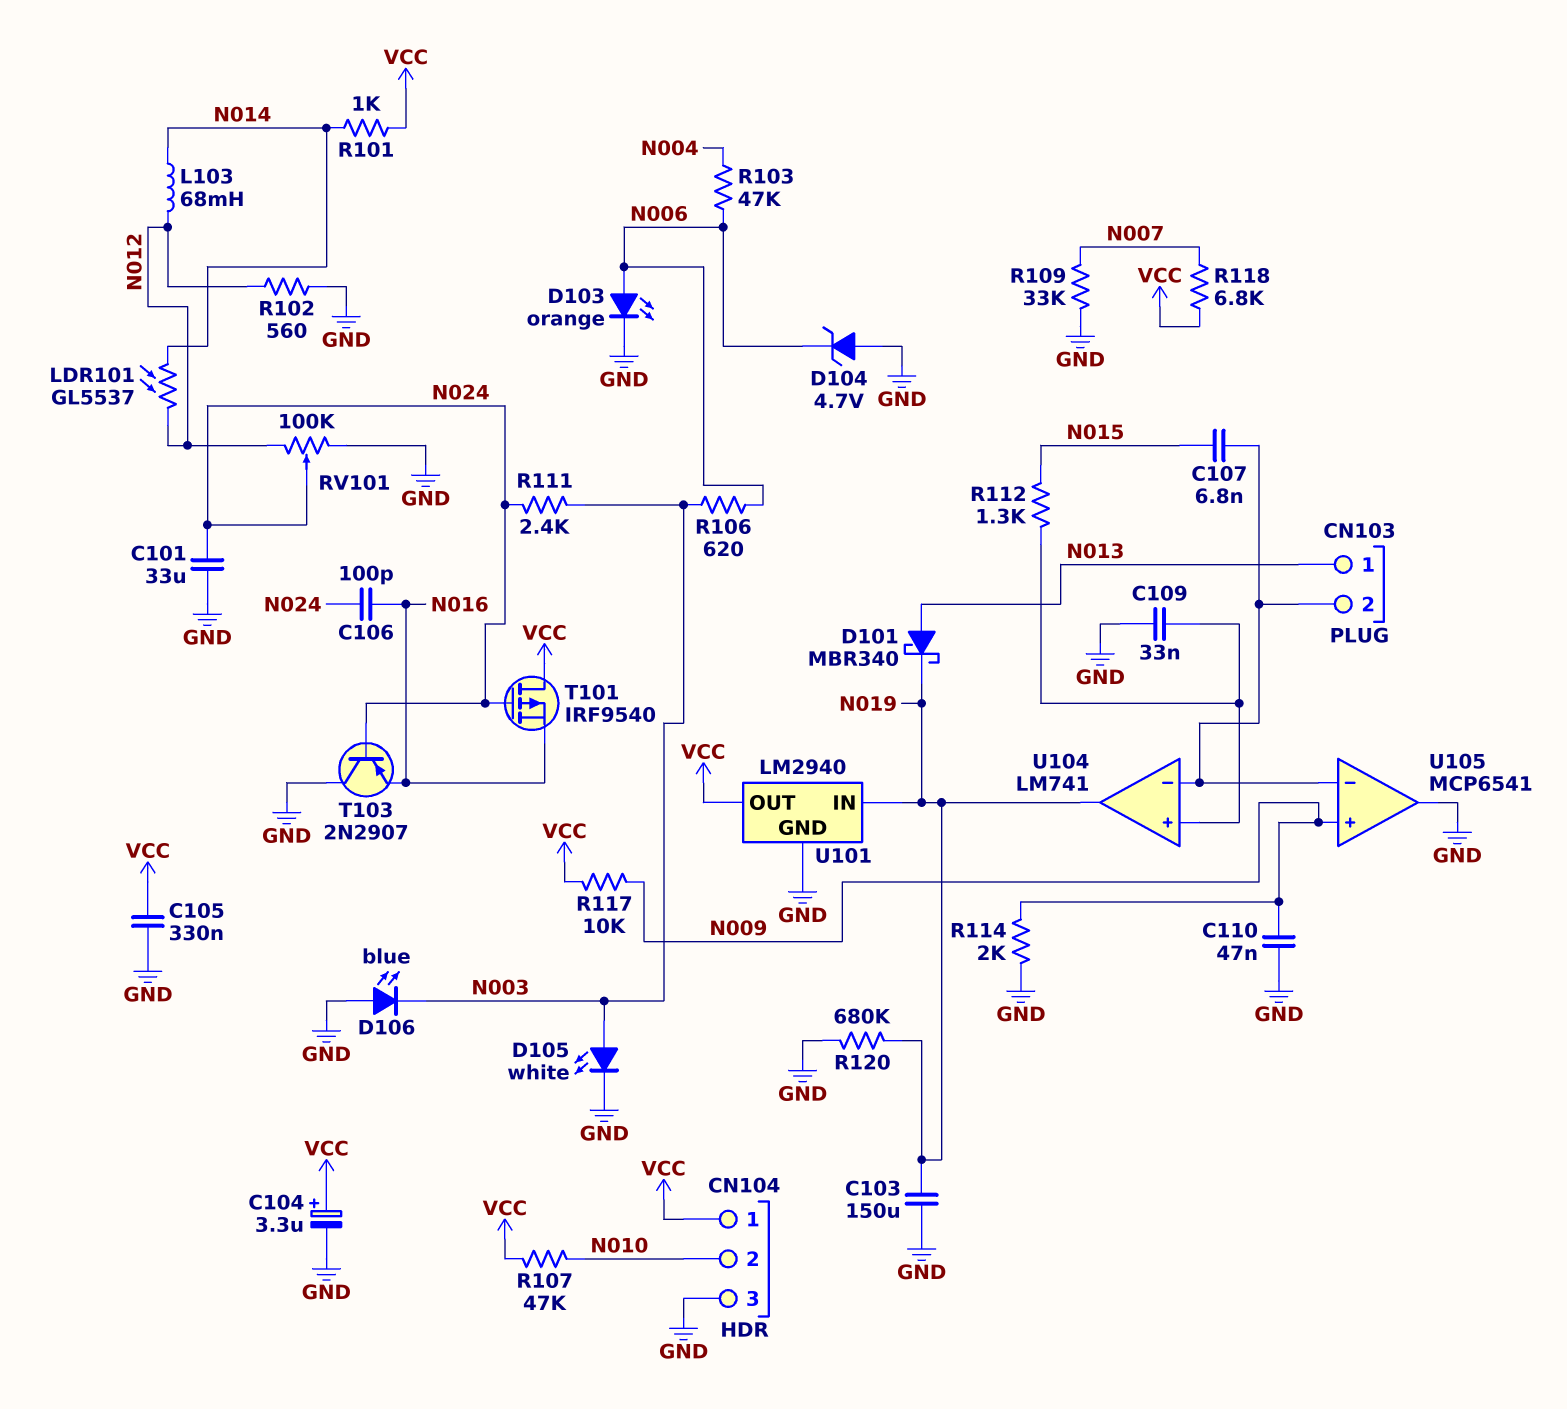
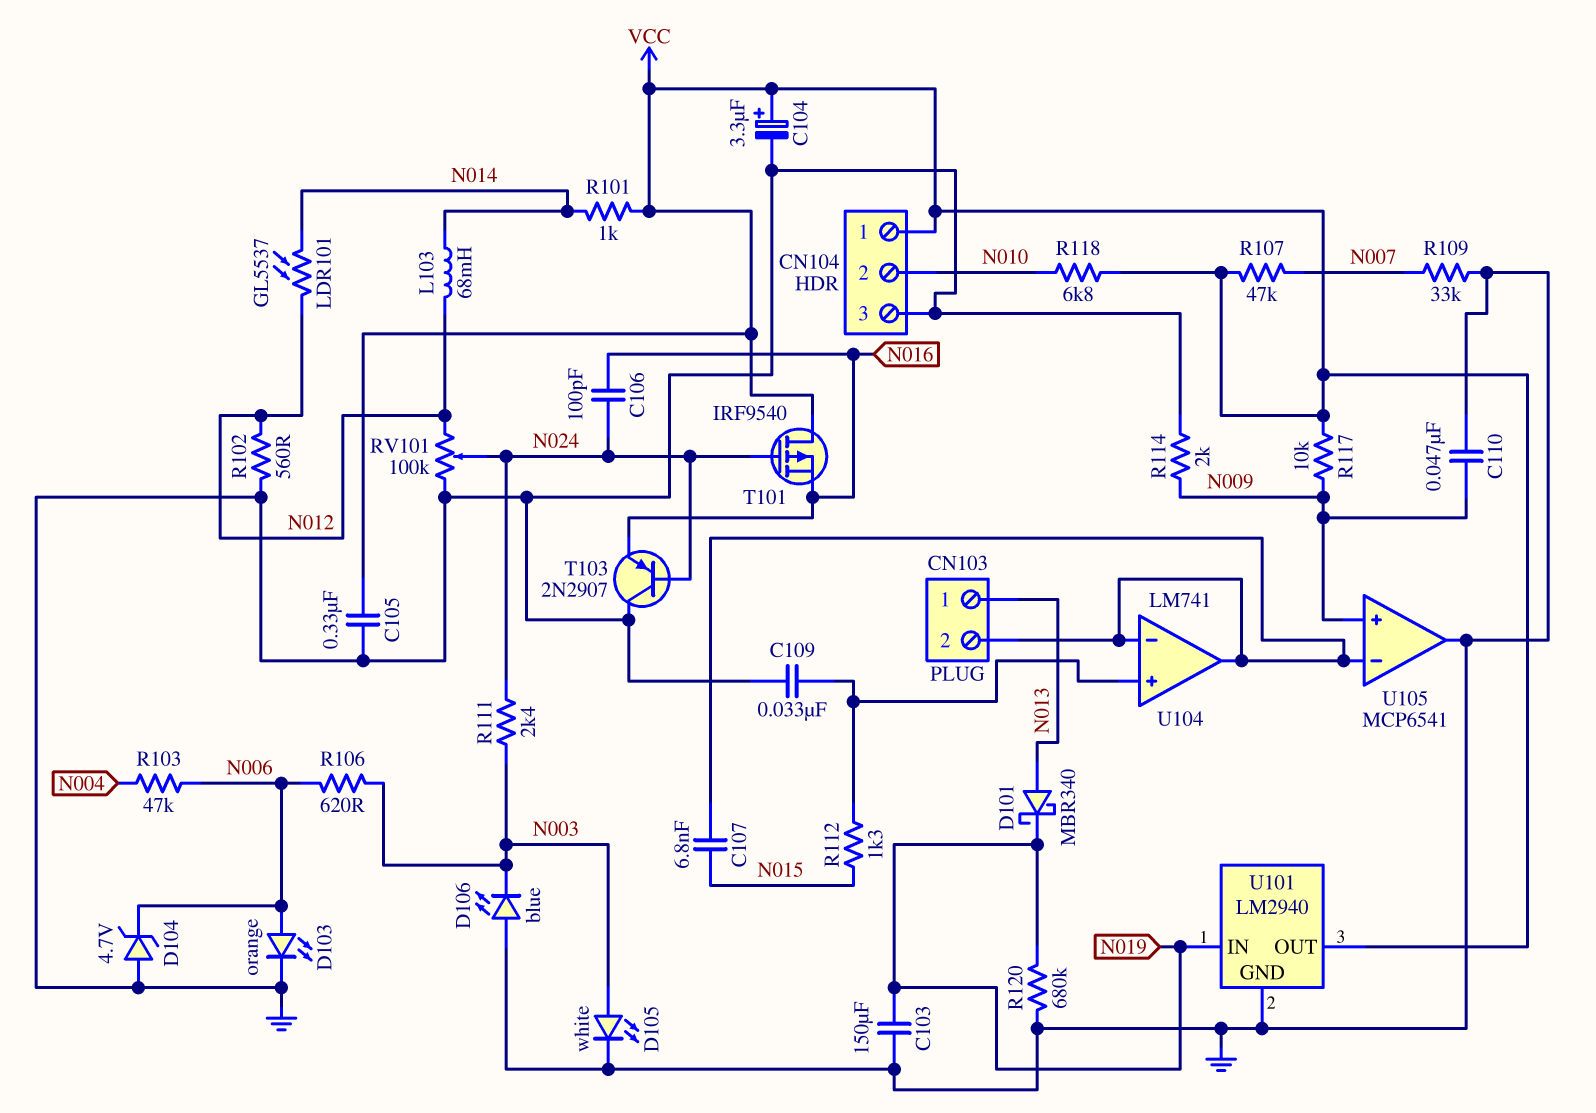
C101: 33uF (GND, N024) -> none
R107: 47k (N010, VCC) -> 47k (N007, VCC)
R118: 6.8k (N007, VCC) -> 6.8k (N010, VCC)
U104 pin out: N019 -> CN103/2

